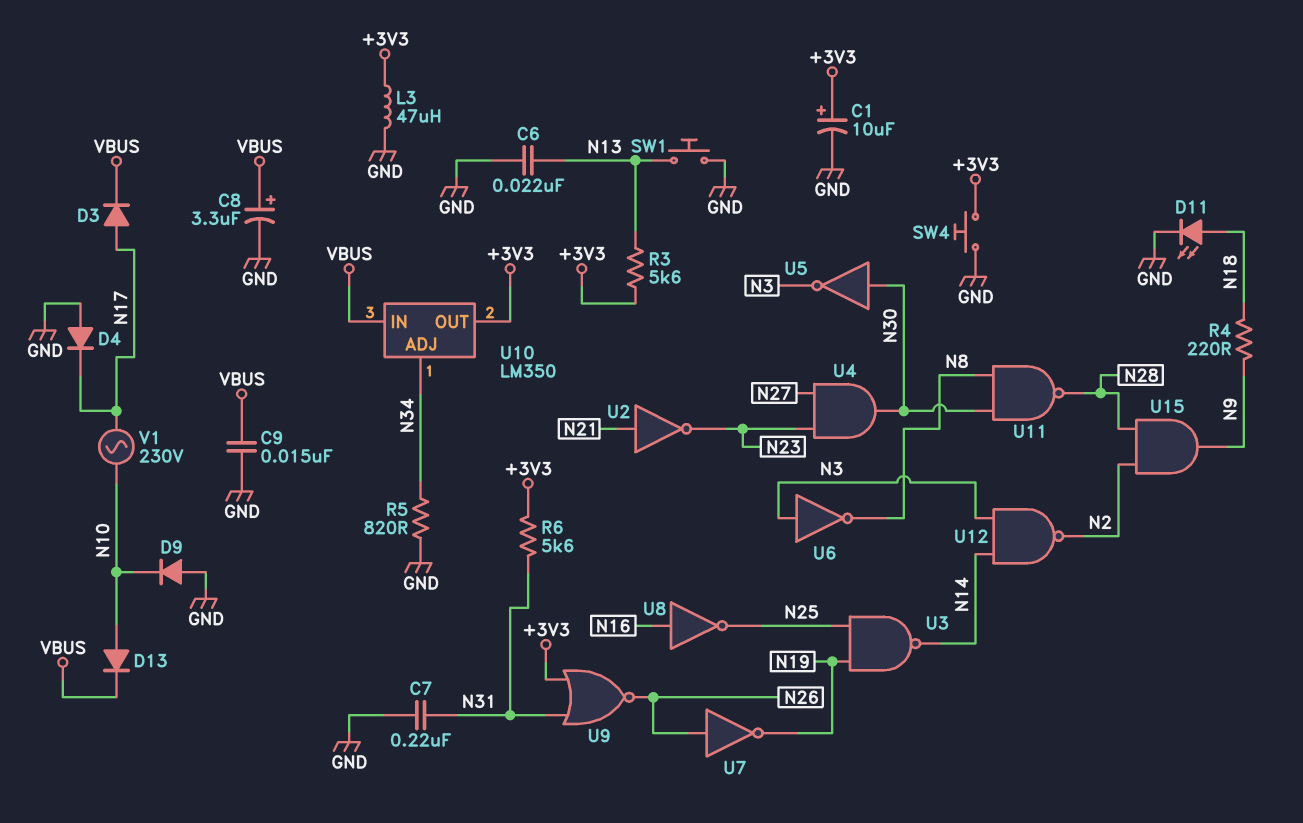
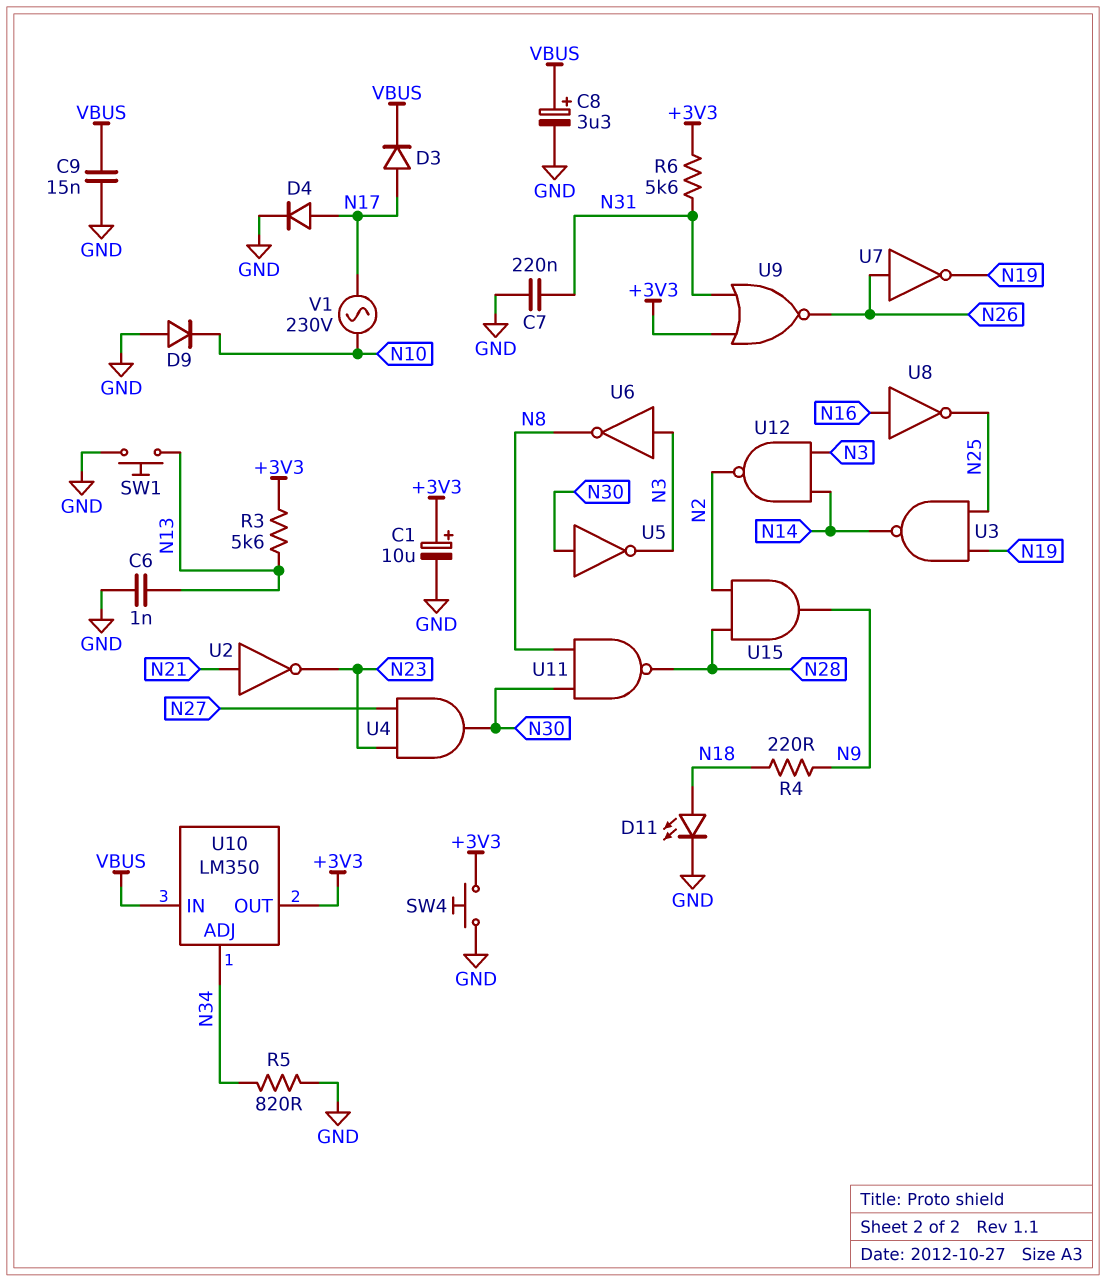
C6: 22nF (GND, N13) -> 1nF (GND, N13)
D4: diode (A GND, K N17) -> diode (A N17, K GND)
D13: diode (A N10, K VBUS) -> none
L3: 47uH (+3V3, GND) -> none

